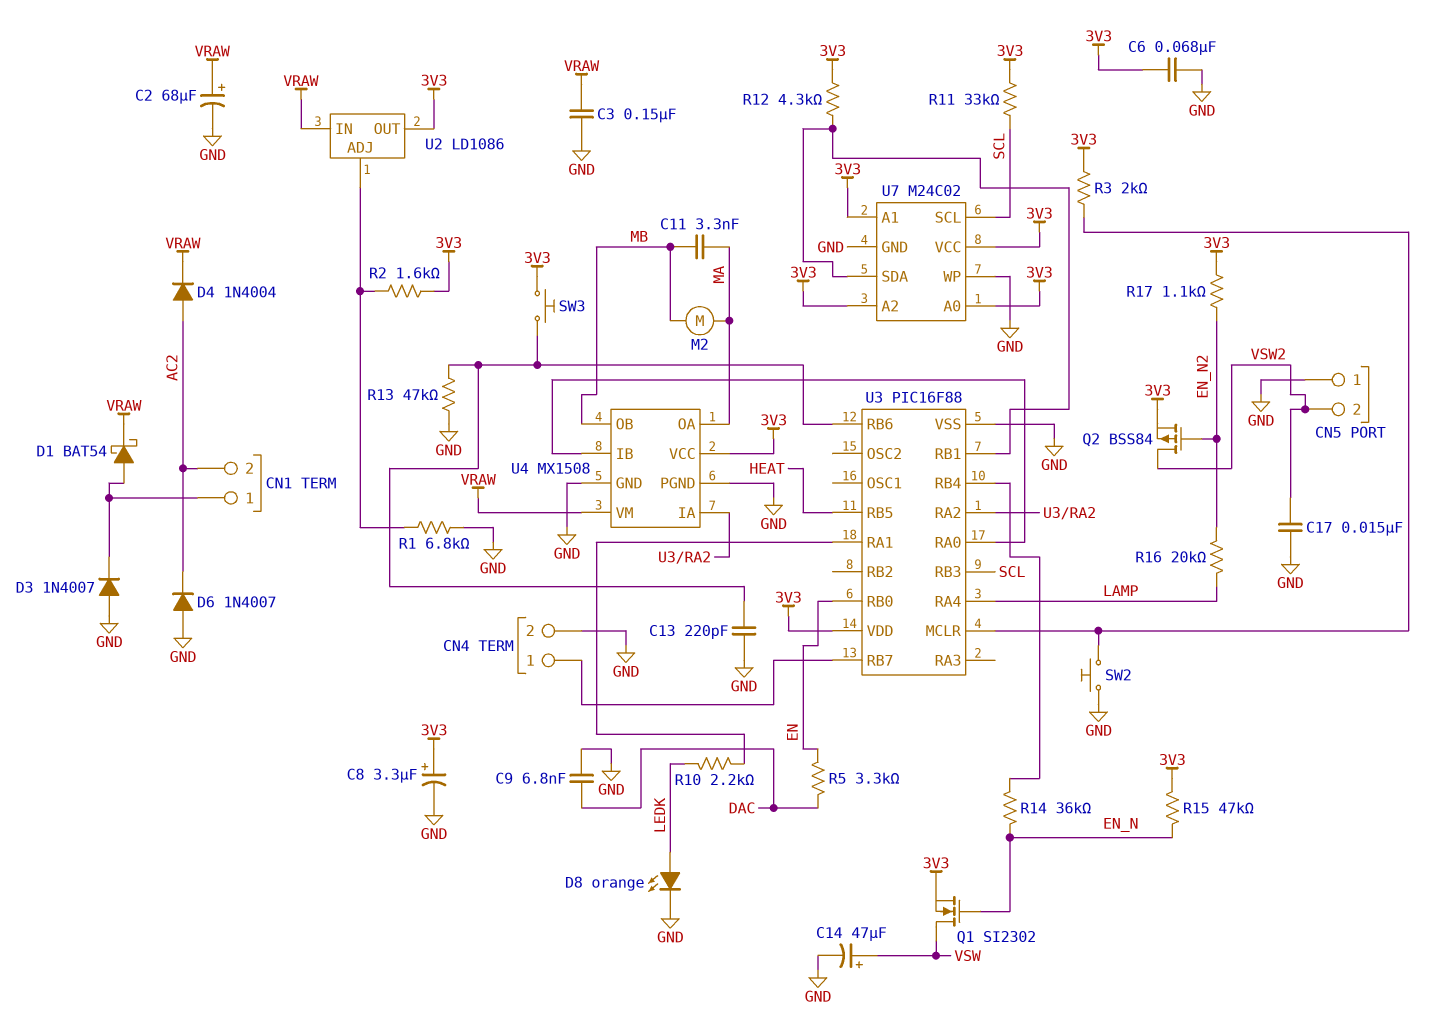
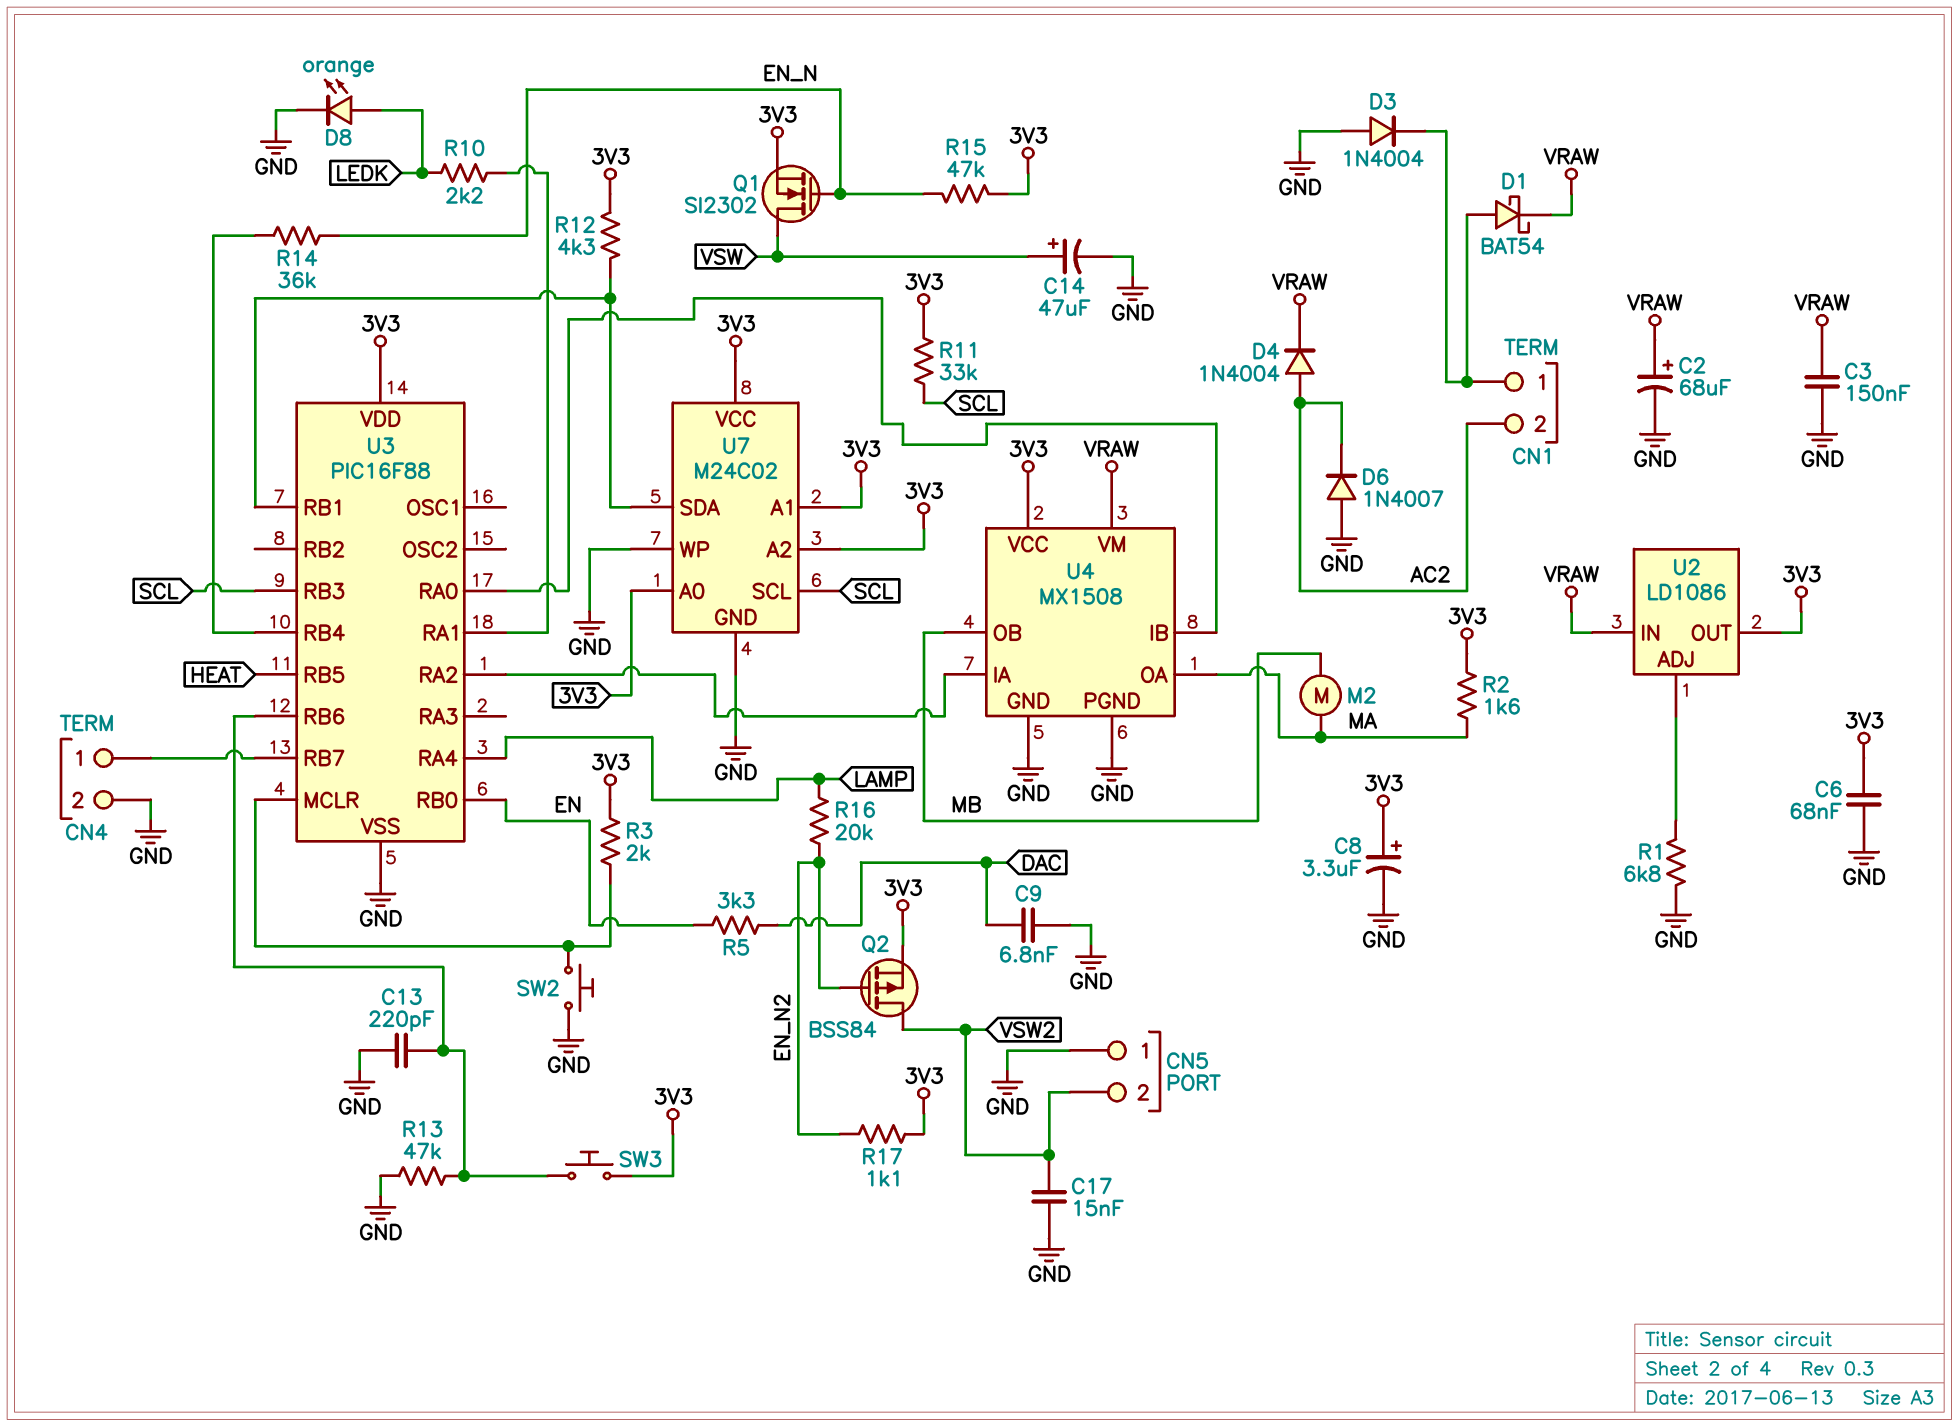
C11: 3.3nF (MA, MB) -> none
D3: diode 1N4007 (A GND, K CN1/1) -> diode 1N4004 (A GND, K CN1/1)
R2: 1.6k (3V3, U2/ADJ) -> 1.6k (3V3, MA)

